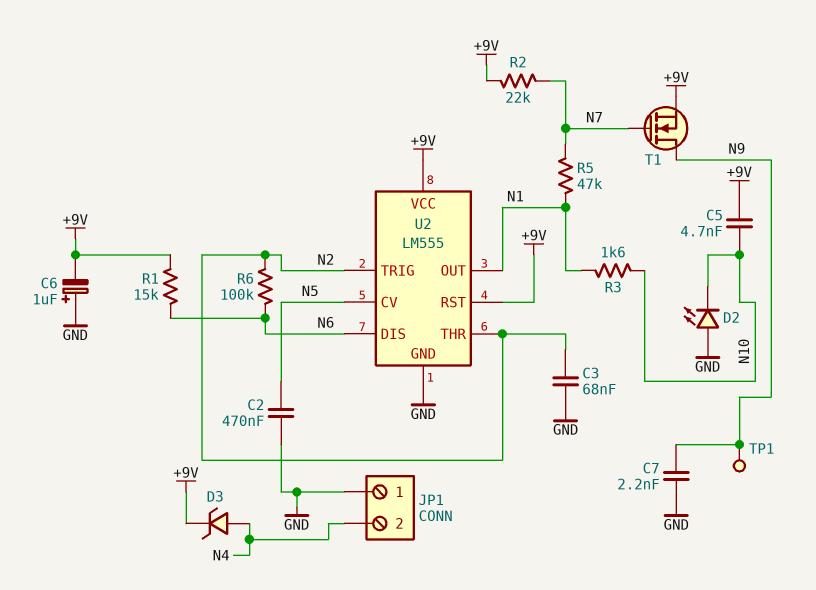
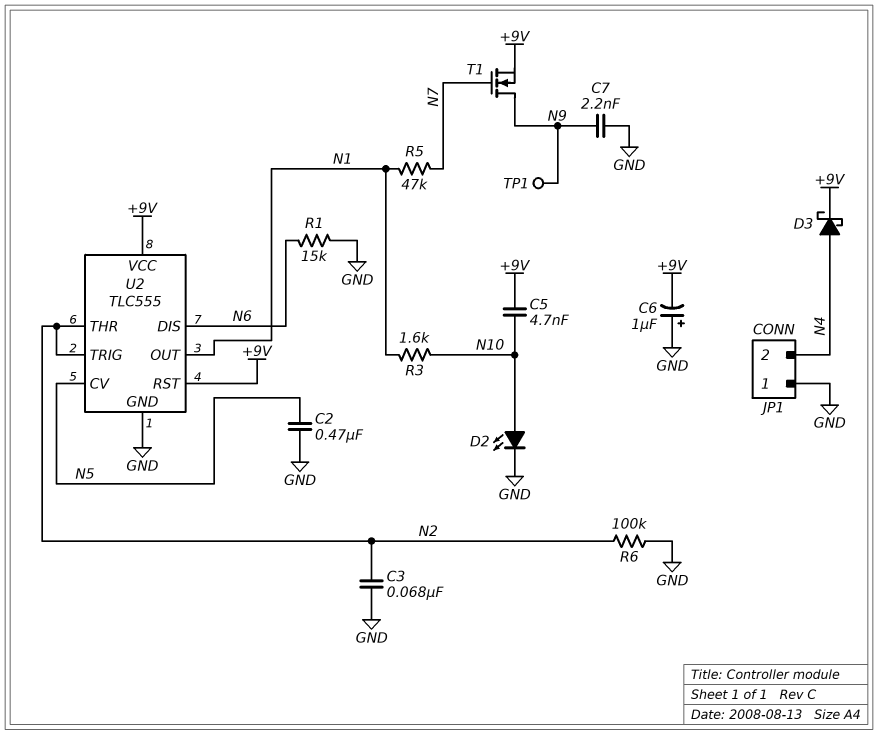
D2: LED (A GND, K N10) -> LED (A N10, K GND)
D3: zener (A N4, K +9V) -> schottky (A N4, K +9V)
R1: 15k (+9V, N6) -> 15k (GND, N6)
R2: 22k (+9V, N7) -> none
R6: 100k (N2, N6) -> 100k (GND, N2)
U2: LM555 -> TLC555

